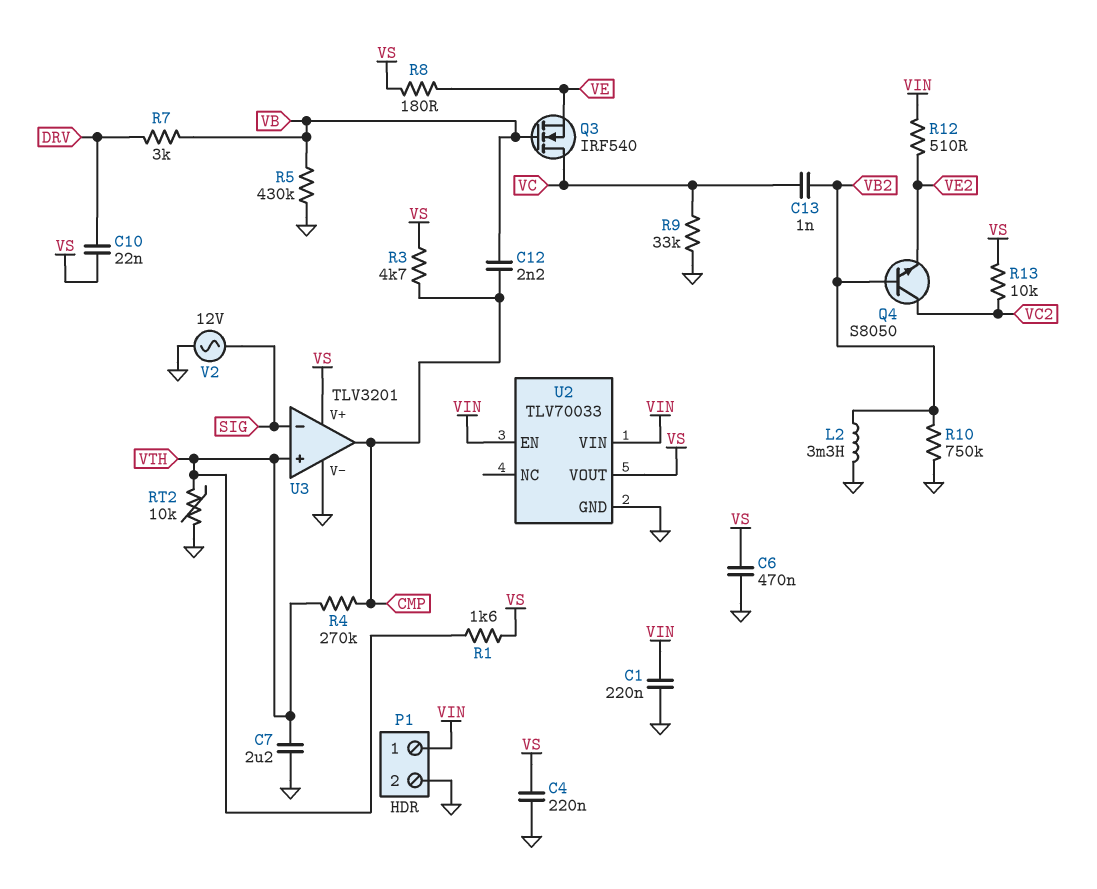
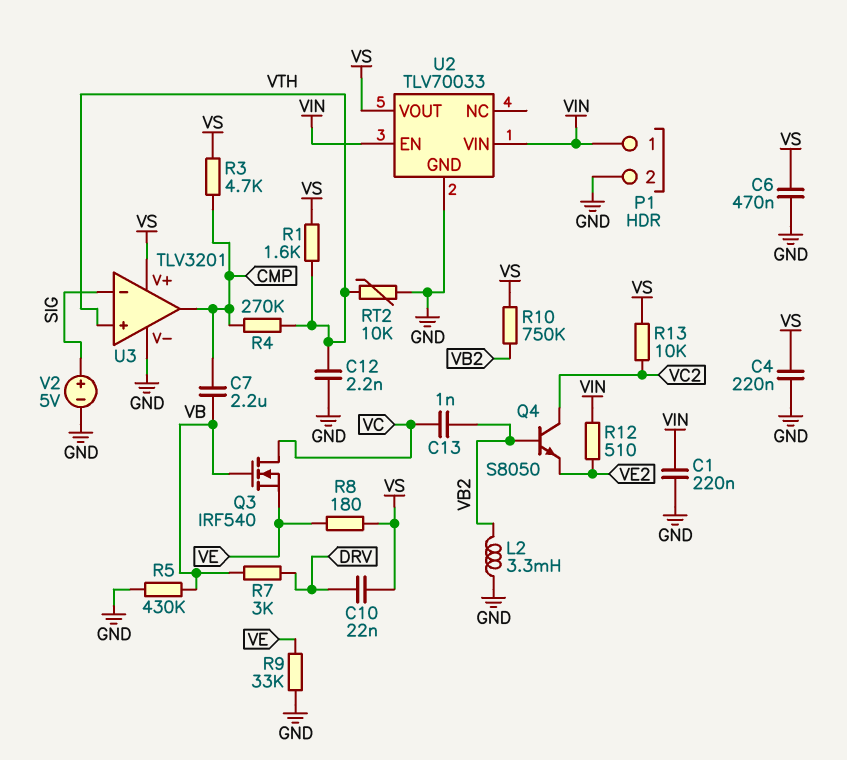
C7: 2.2uF (GND, VTH) -> 2.2uF (CMP, VB)
C12: 2.2nF (CMP, VB) -> 2.2nF (GND, VTH)
R9: 33k (GND, VC) -> 33k (GND, VE)
R10: 750k (GND, VB2) -> 750k (VB2, VS)
V2: AC 12V (GND, SIG) -> 5V (plus SIG, minus GND)

